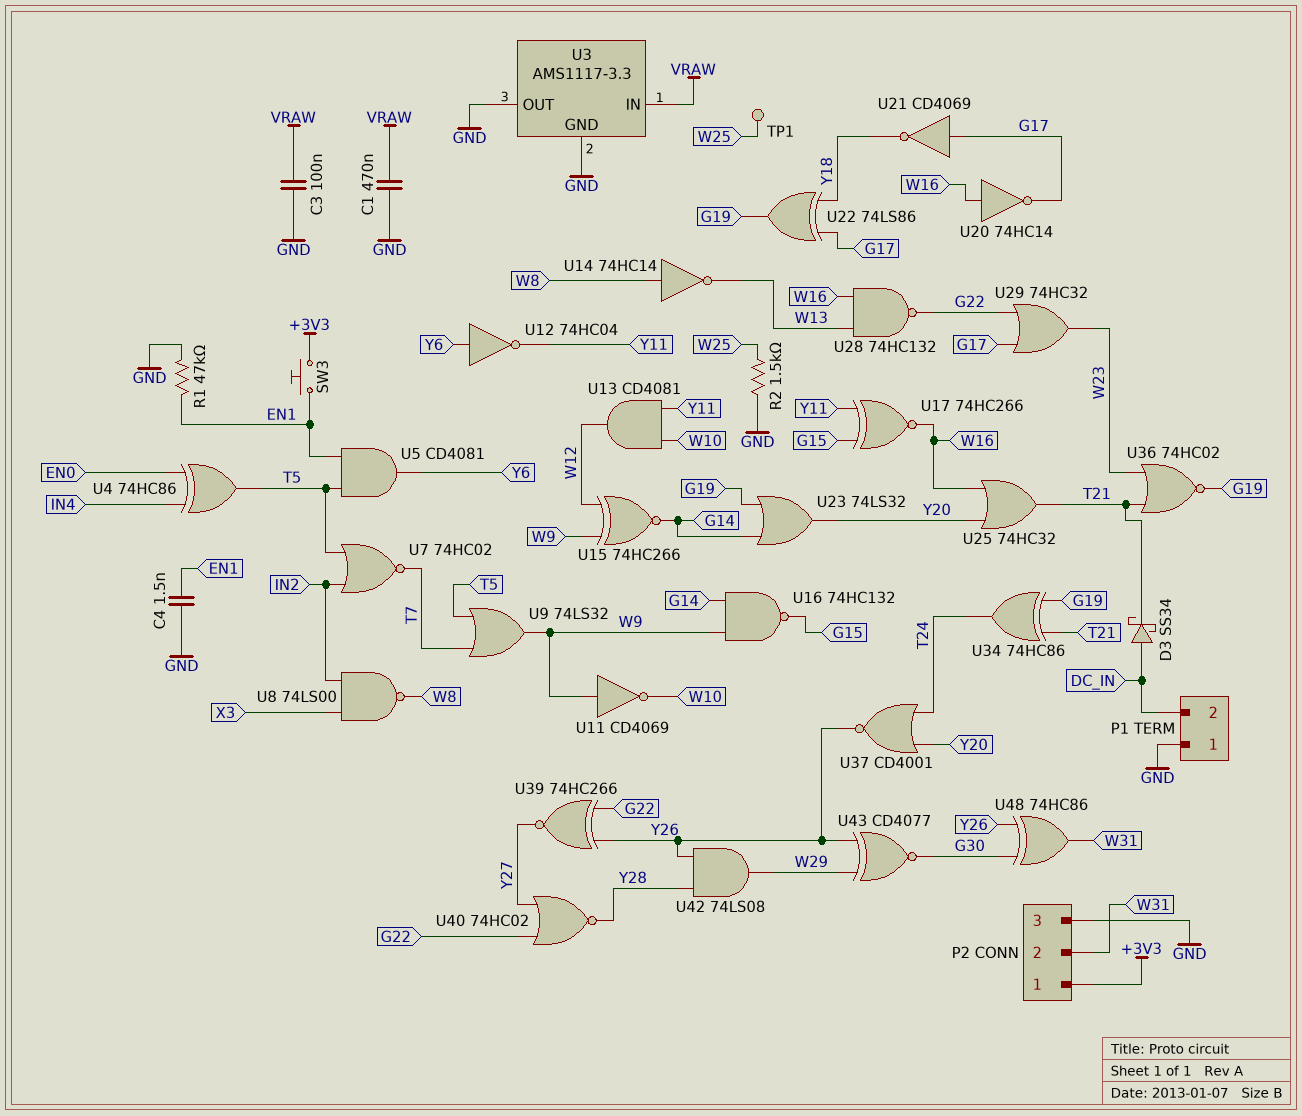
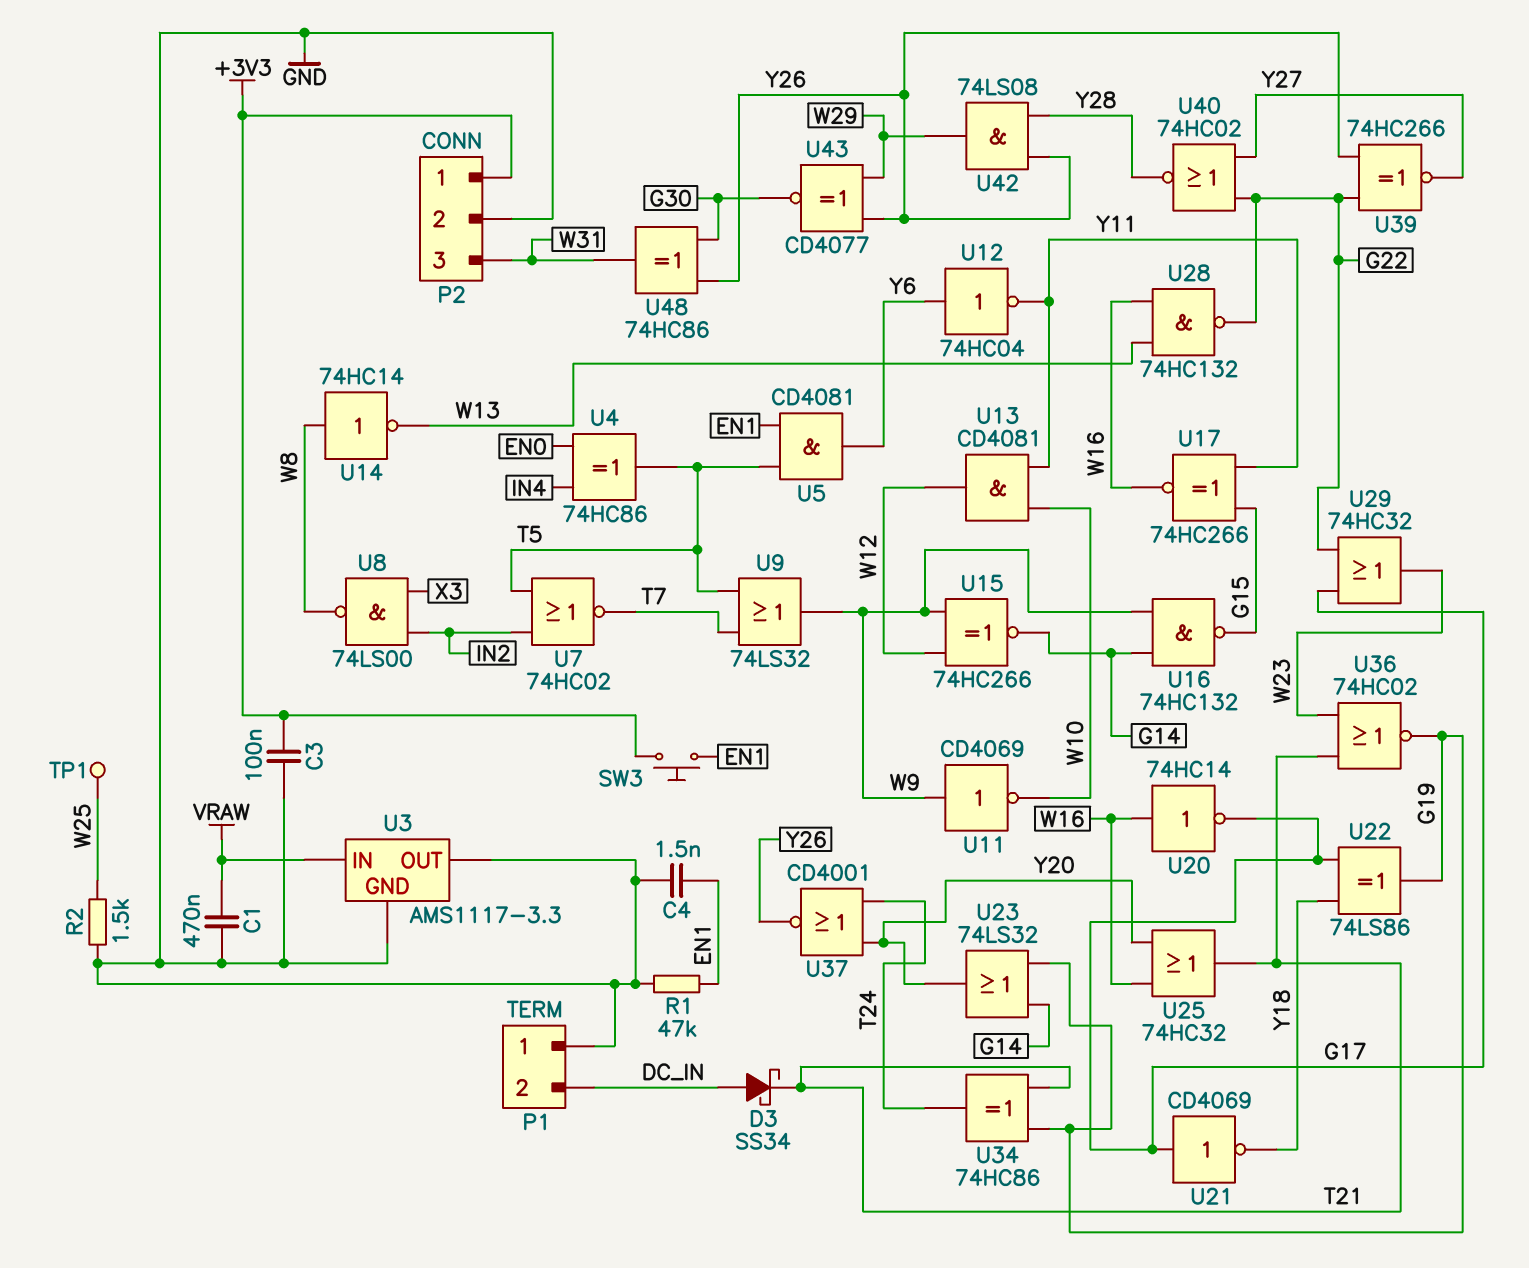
C3: 100nF (GND, VRAW) -> 100nF (+3V3, GND)
P2 pin 2: W31 -> GND
P2 pin 3: GND -> W31

